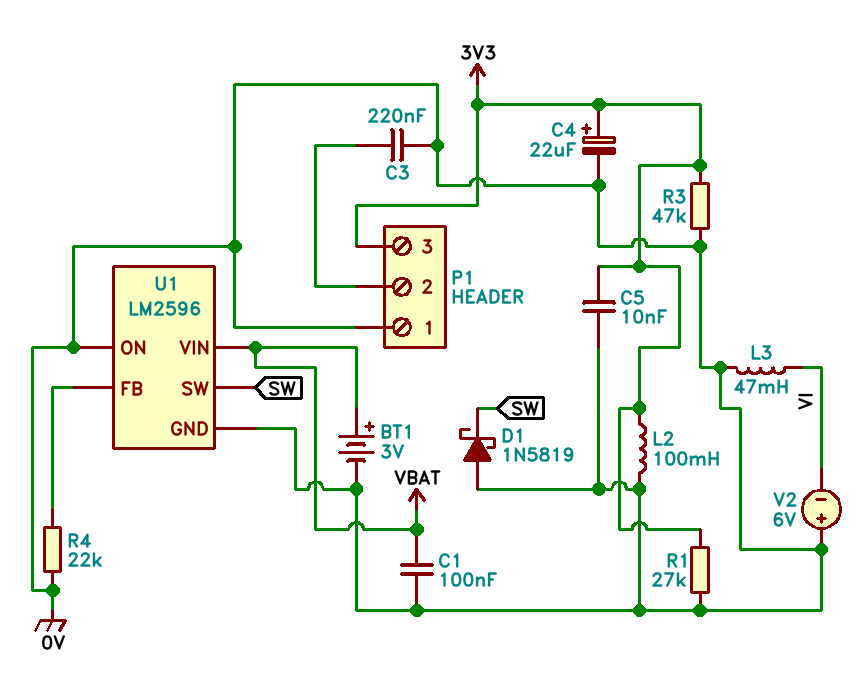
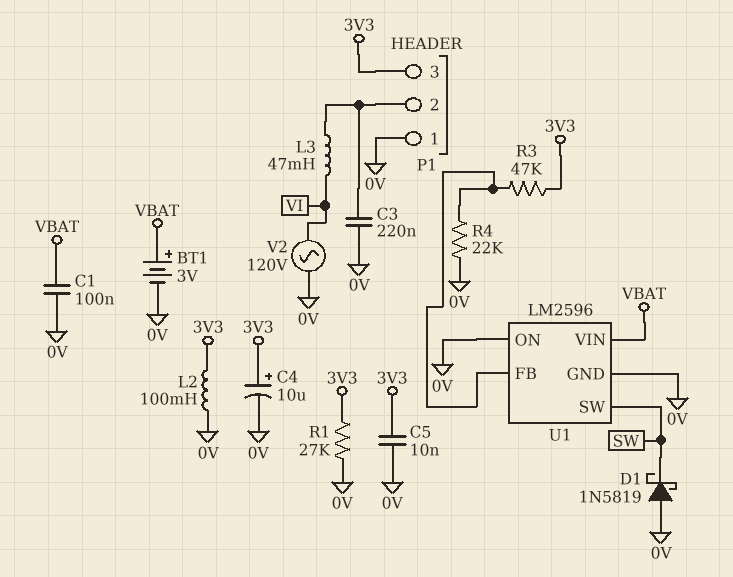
C4: 22uF (plus 3V3, minus 0V) -> 10uF (plus 3V3, minus 0V)
L3: 47mH (0V, VI) -> 47mH (P1/2, VI)
R3: 47k (0V, 3V3) -> 47k (3V3, U1/FB)
V2: 6V (plus 0V, minus VI) -> AC 120V (0V, VI)

